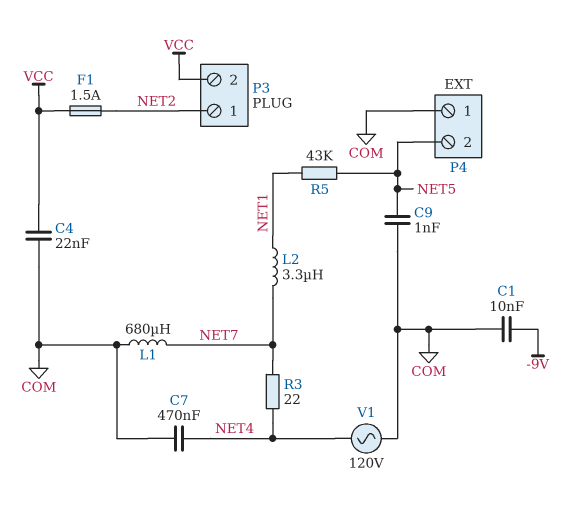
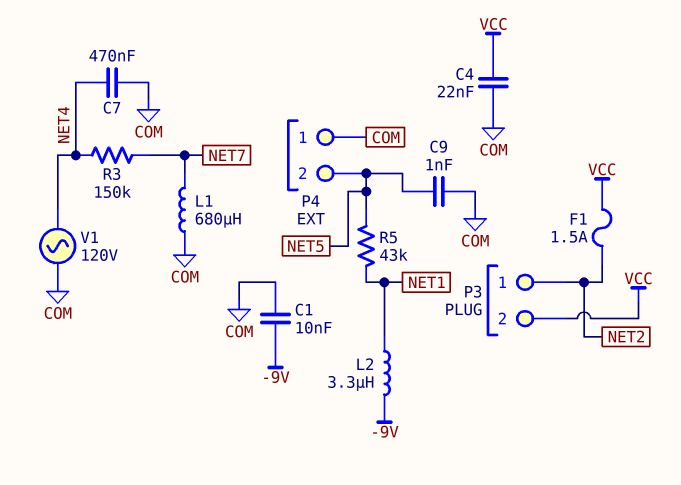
L2: 3.3uH (NET1, NET7) -> 3.3uH (-9V, NET1)
R3: 22 (NET4, NET7) -> 150k (NET4, NET7)

